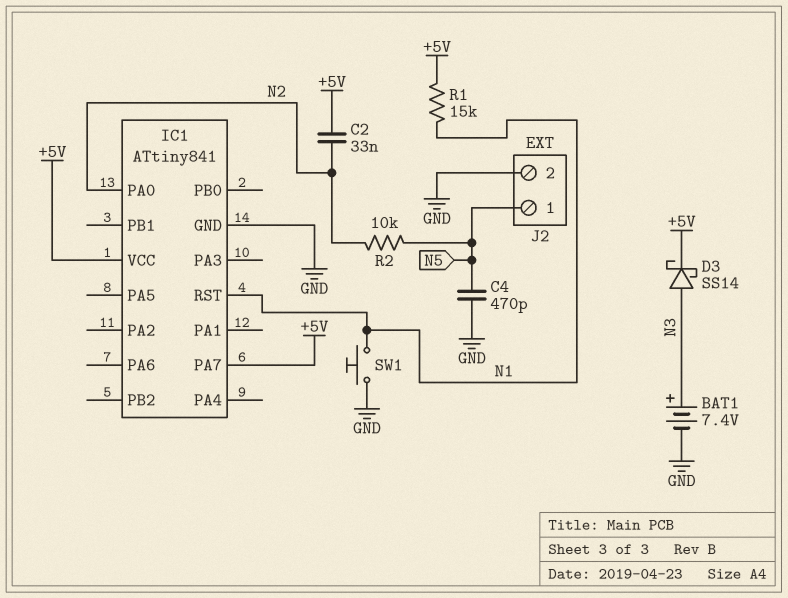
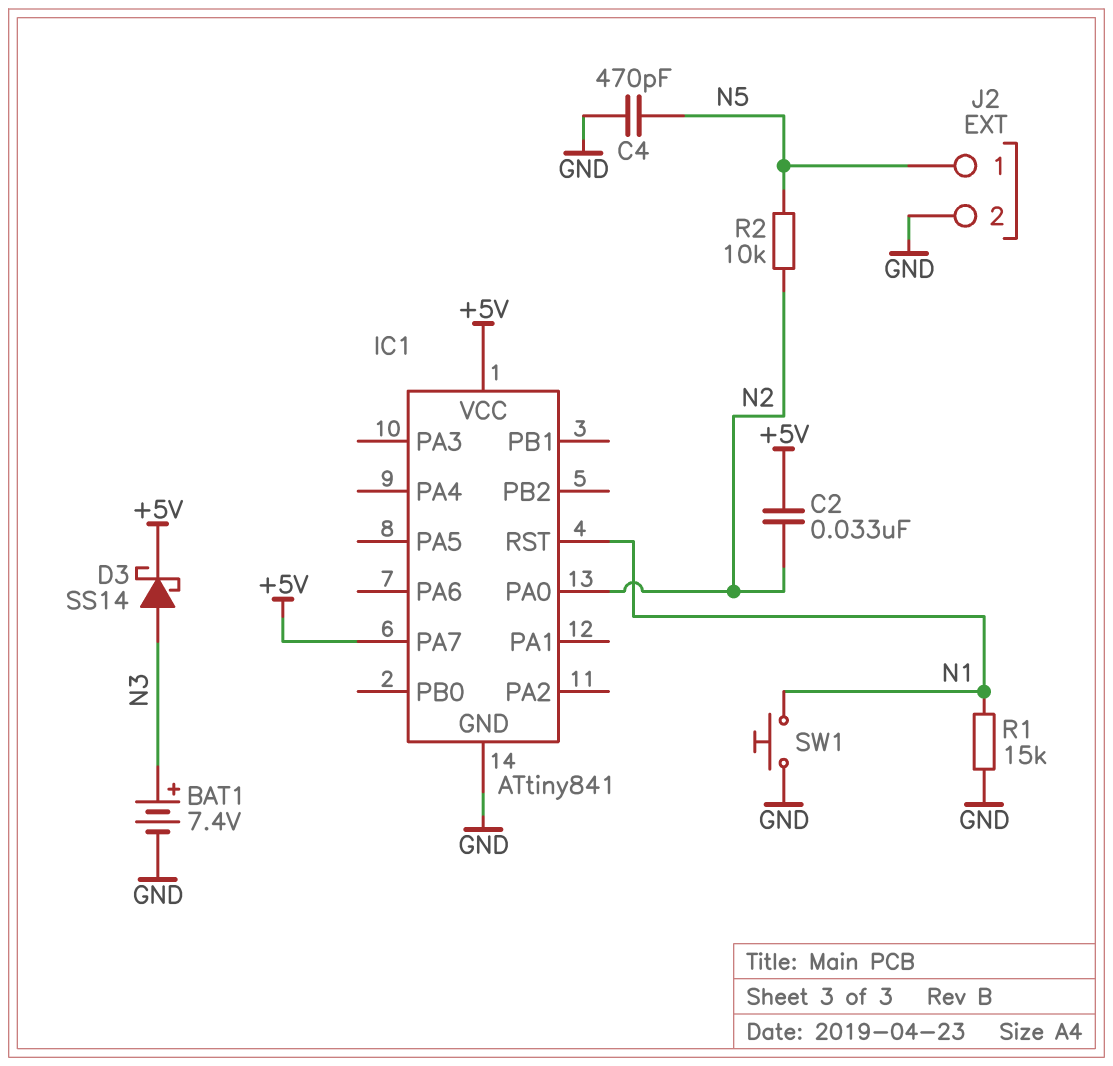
R1: 15k (+5V, N1) -> 15k (GND, N1)

